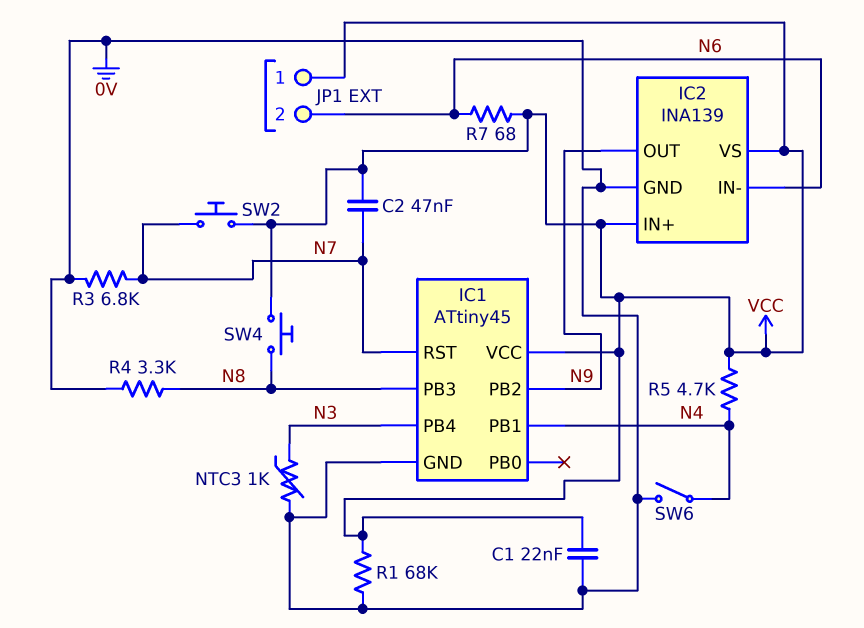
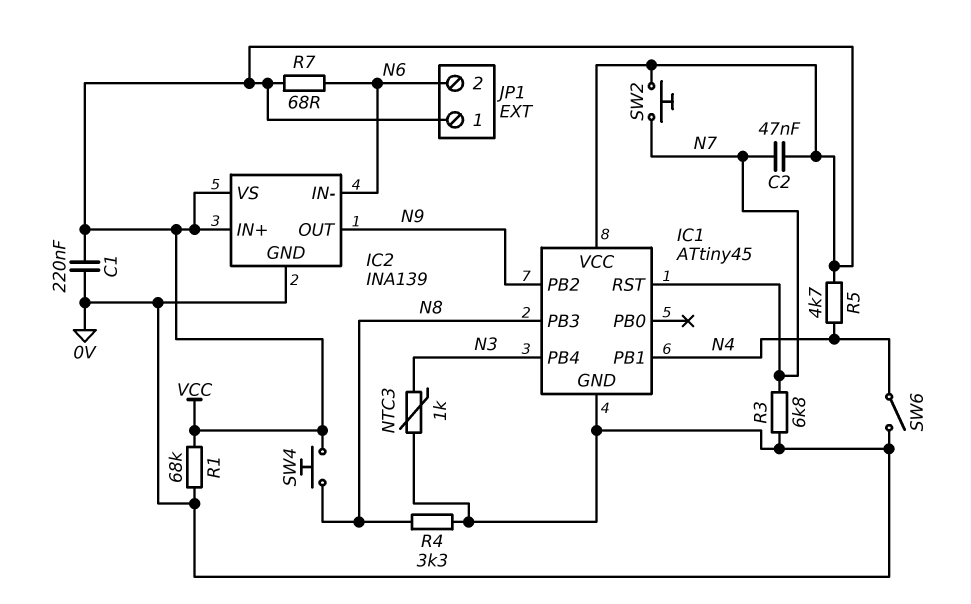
C1: 22nF (0V, VCC) -> 220nF (0V, VCC)

